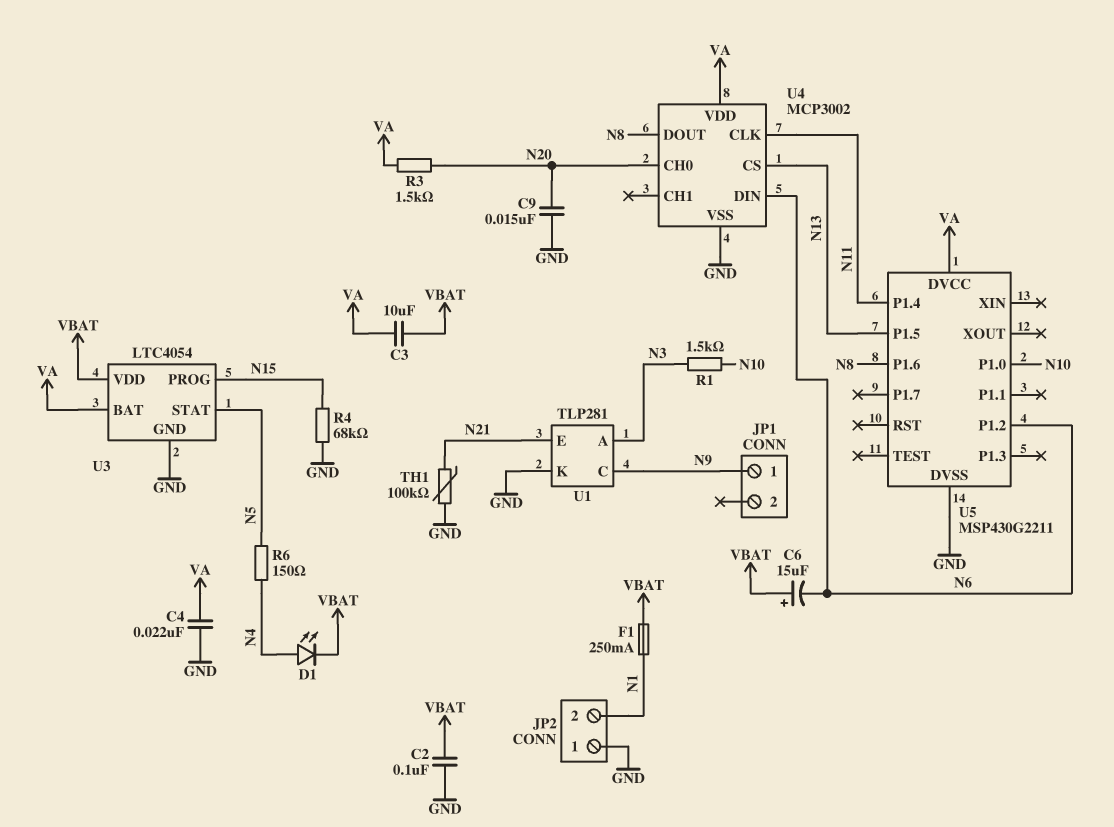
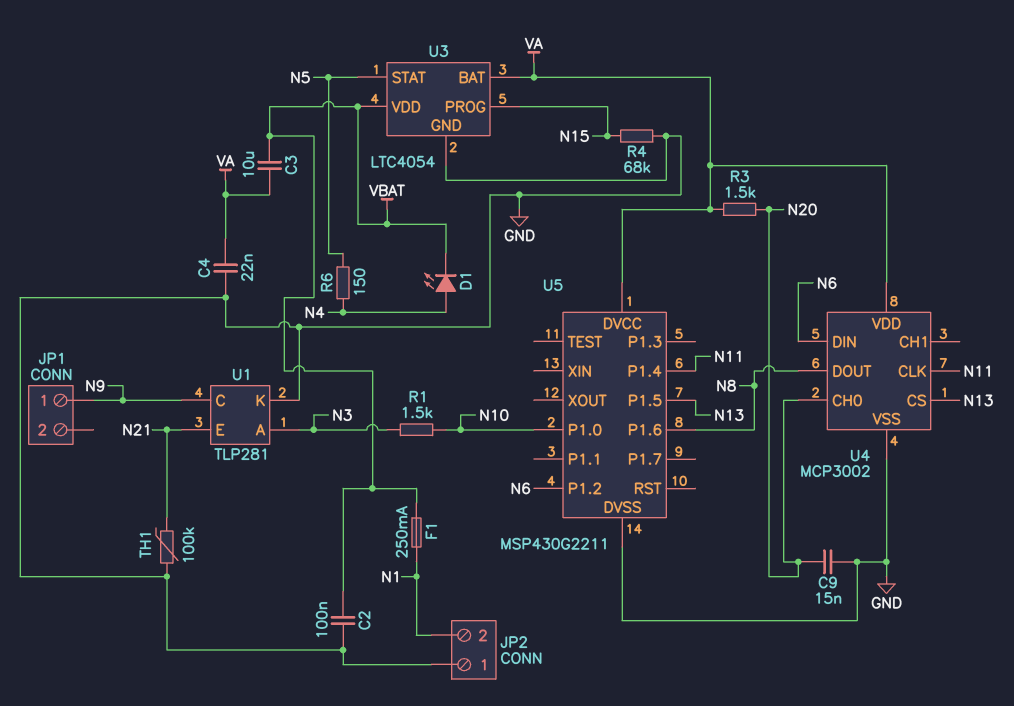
C6: 15uF (plus VBAT, minus N6) -> none

